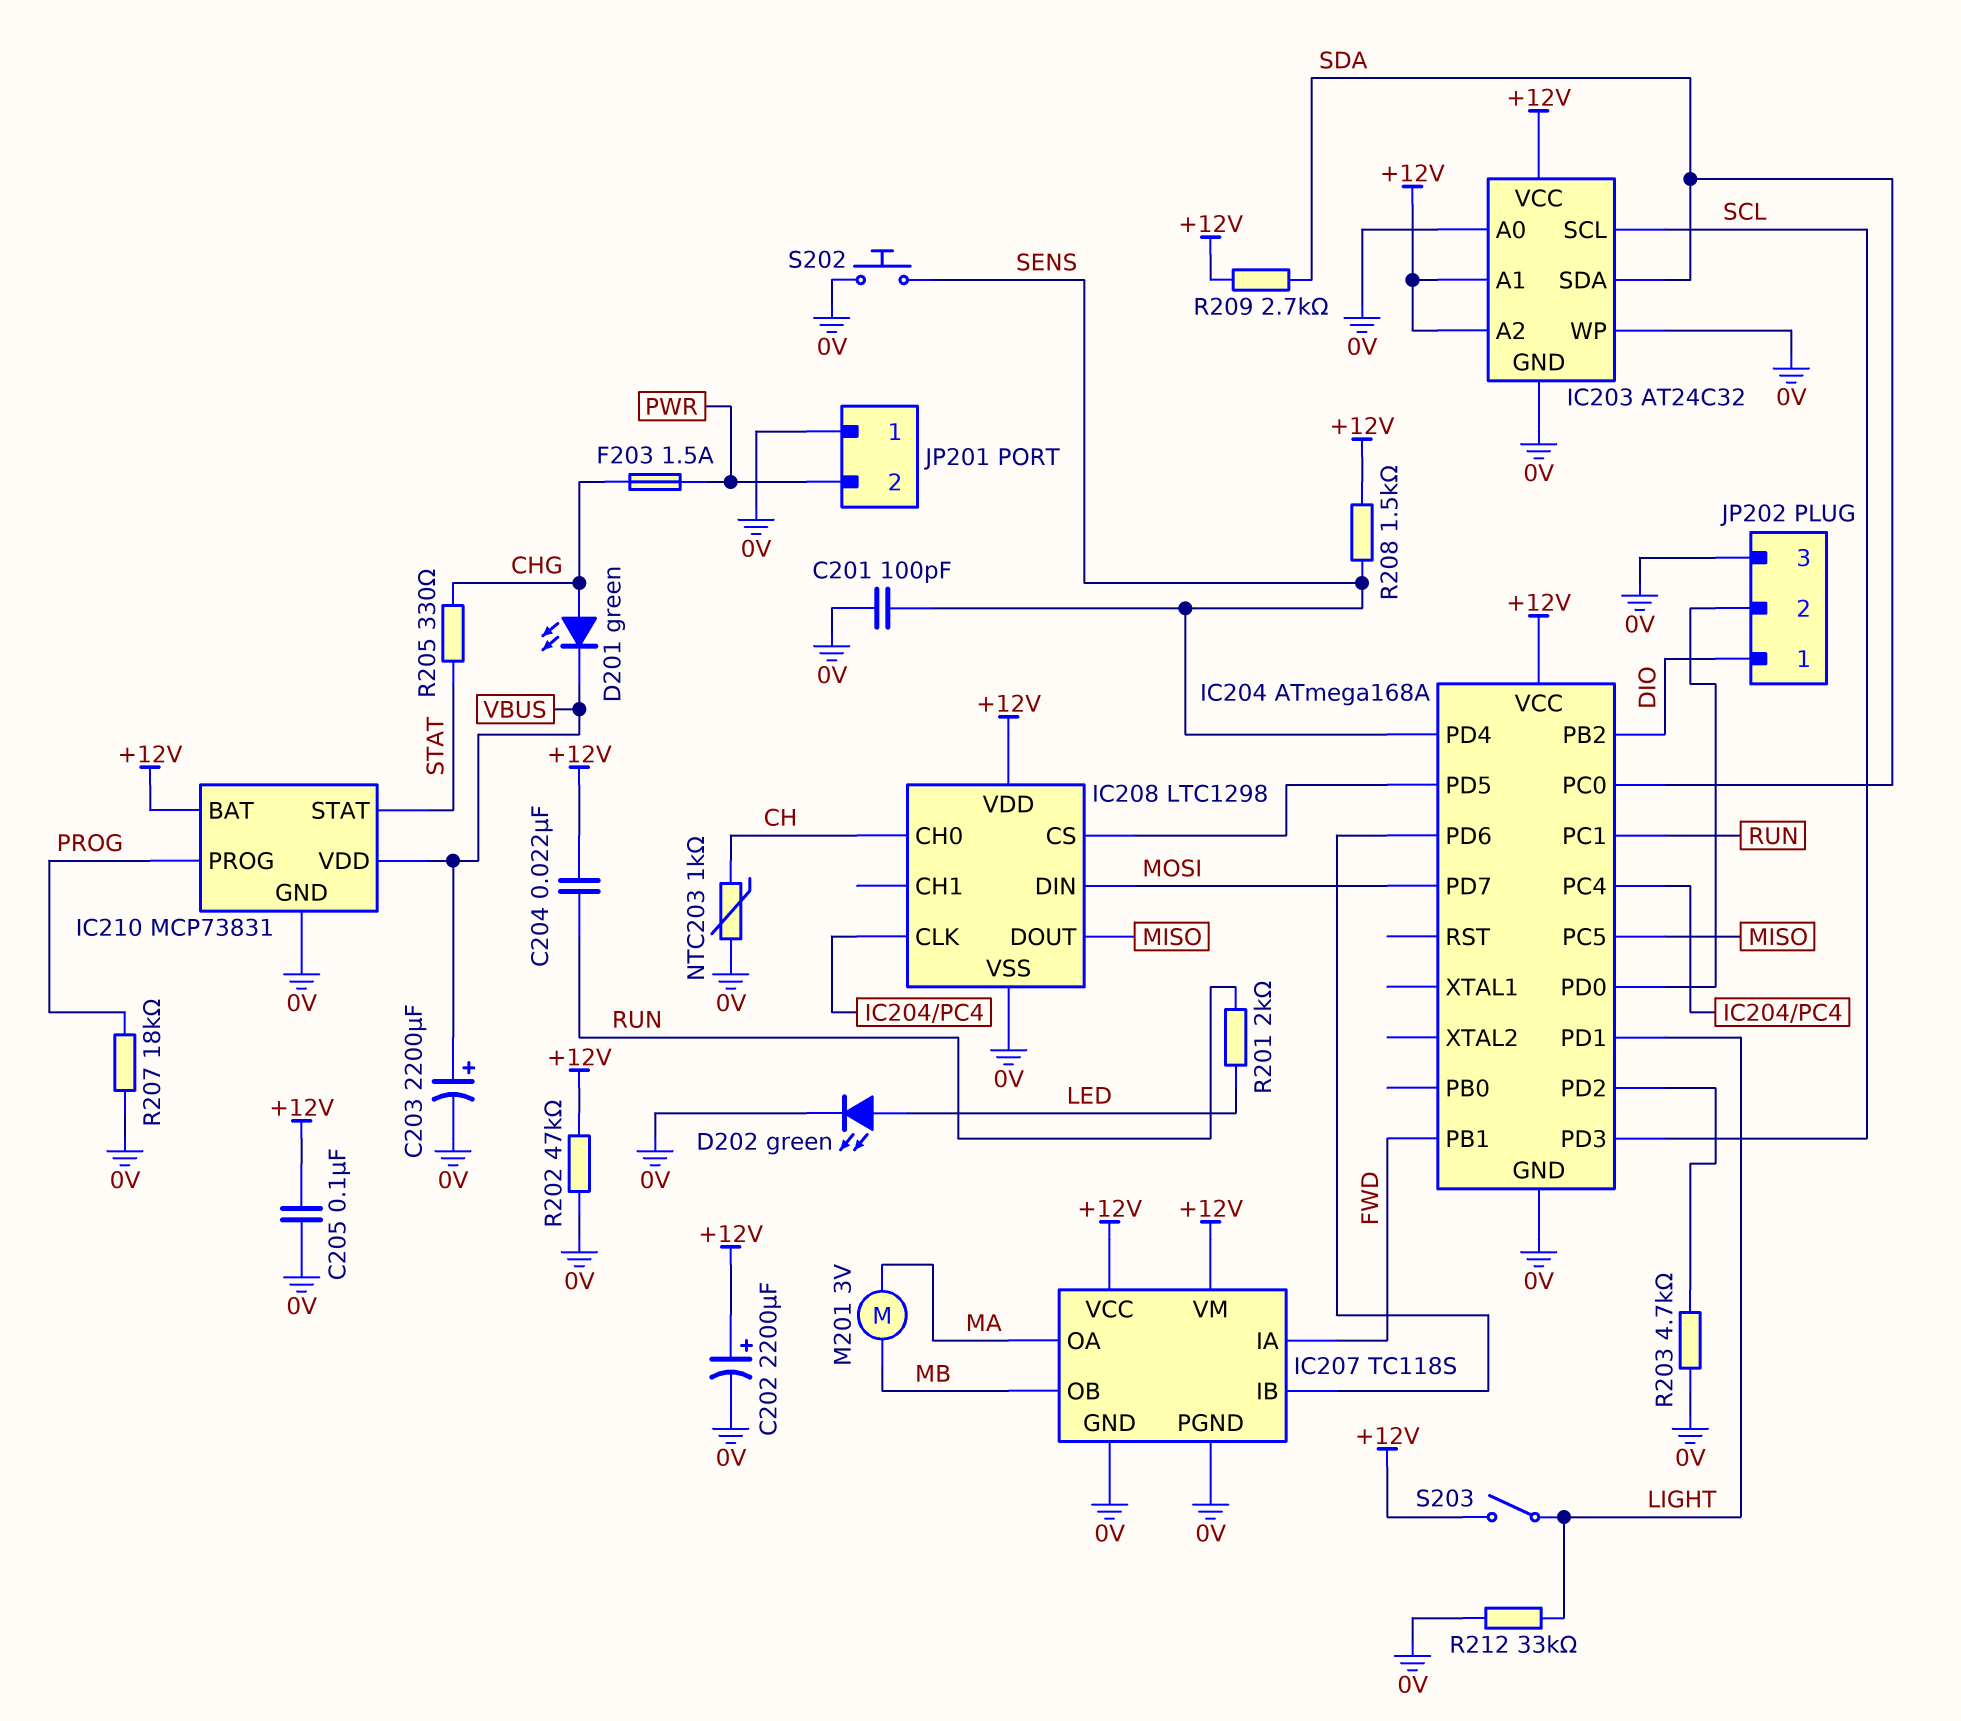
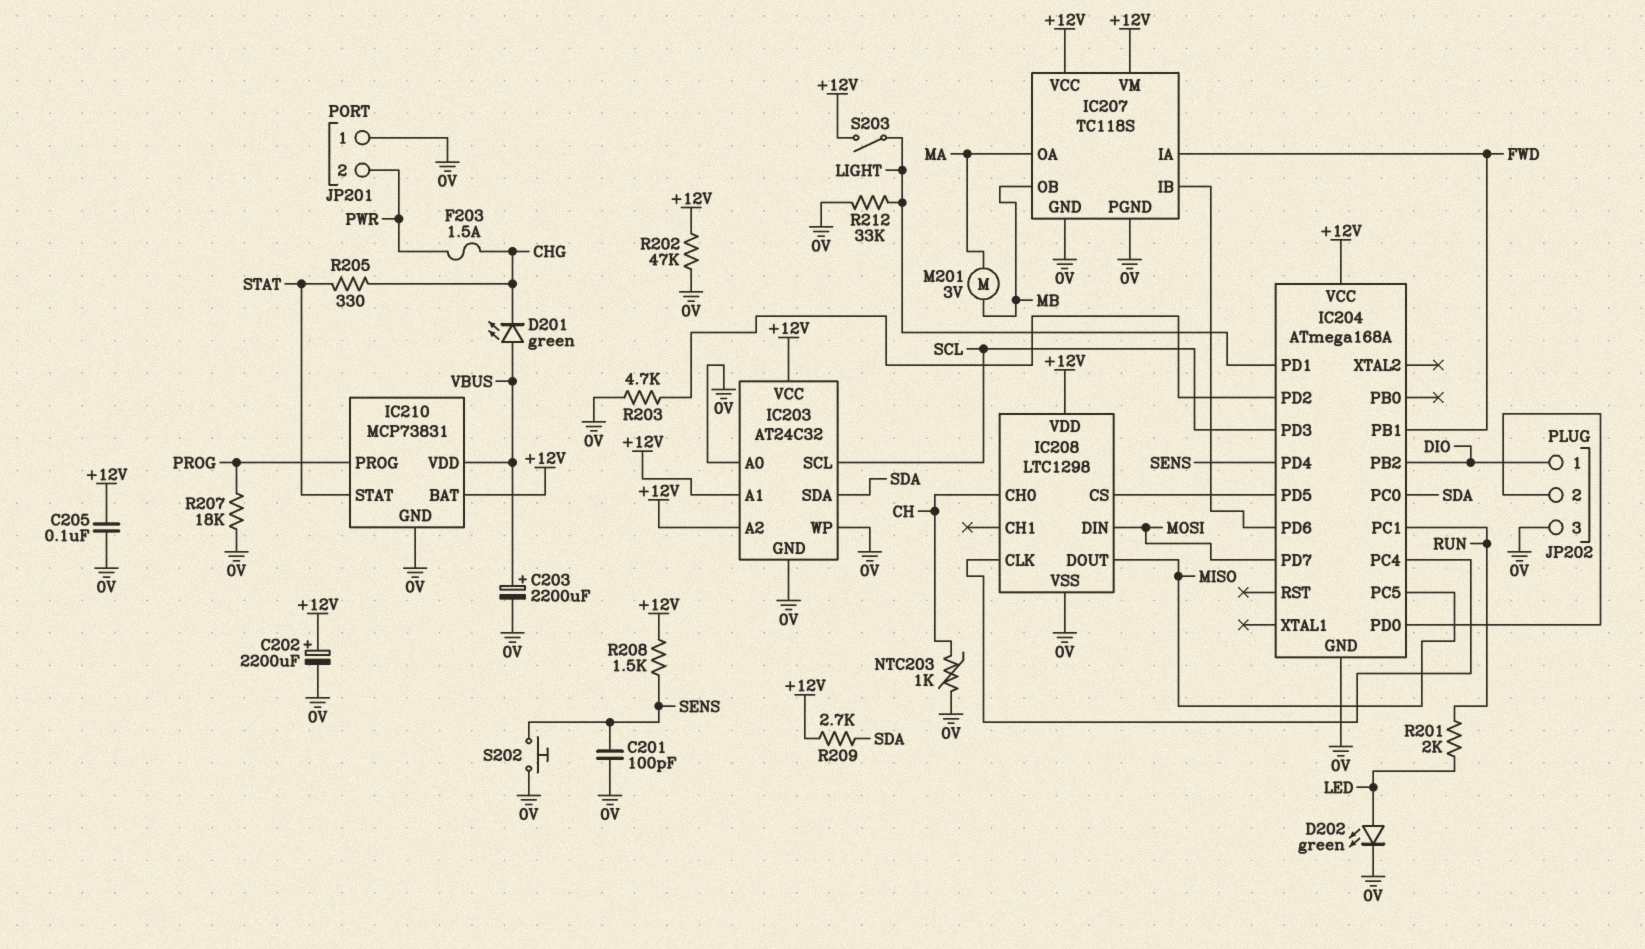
C204: 22nF (+12V, RUN) -> none
D201: LED green (A CHG, K VBUS) -> LED green (A VBUS, K CHG)

